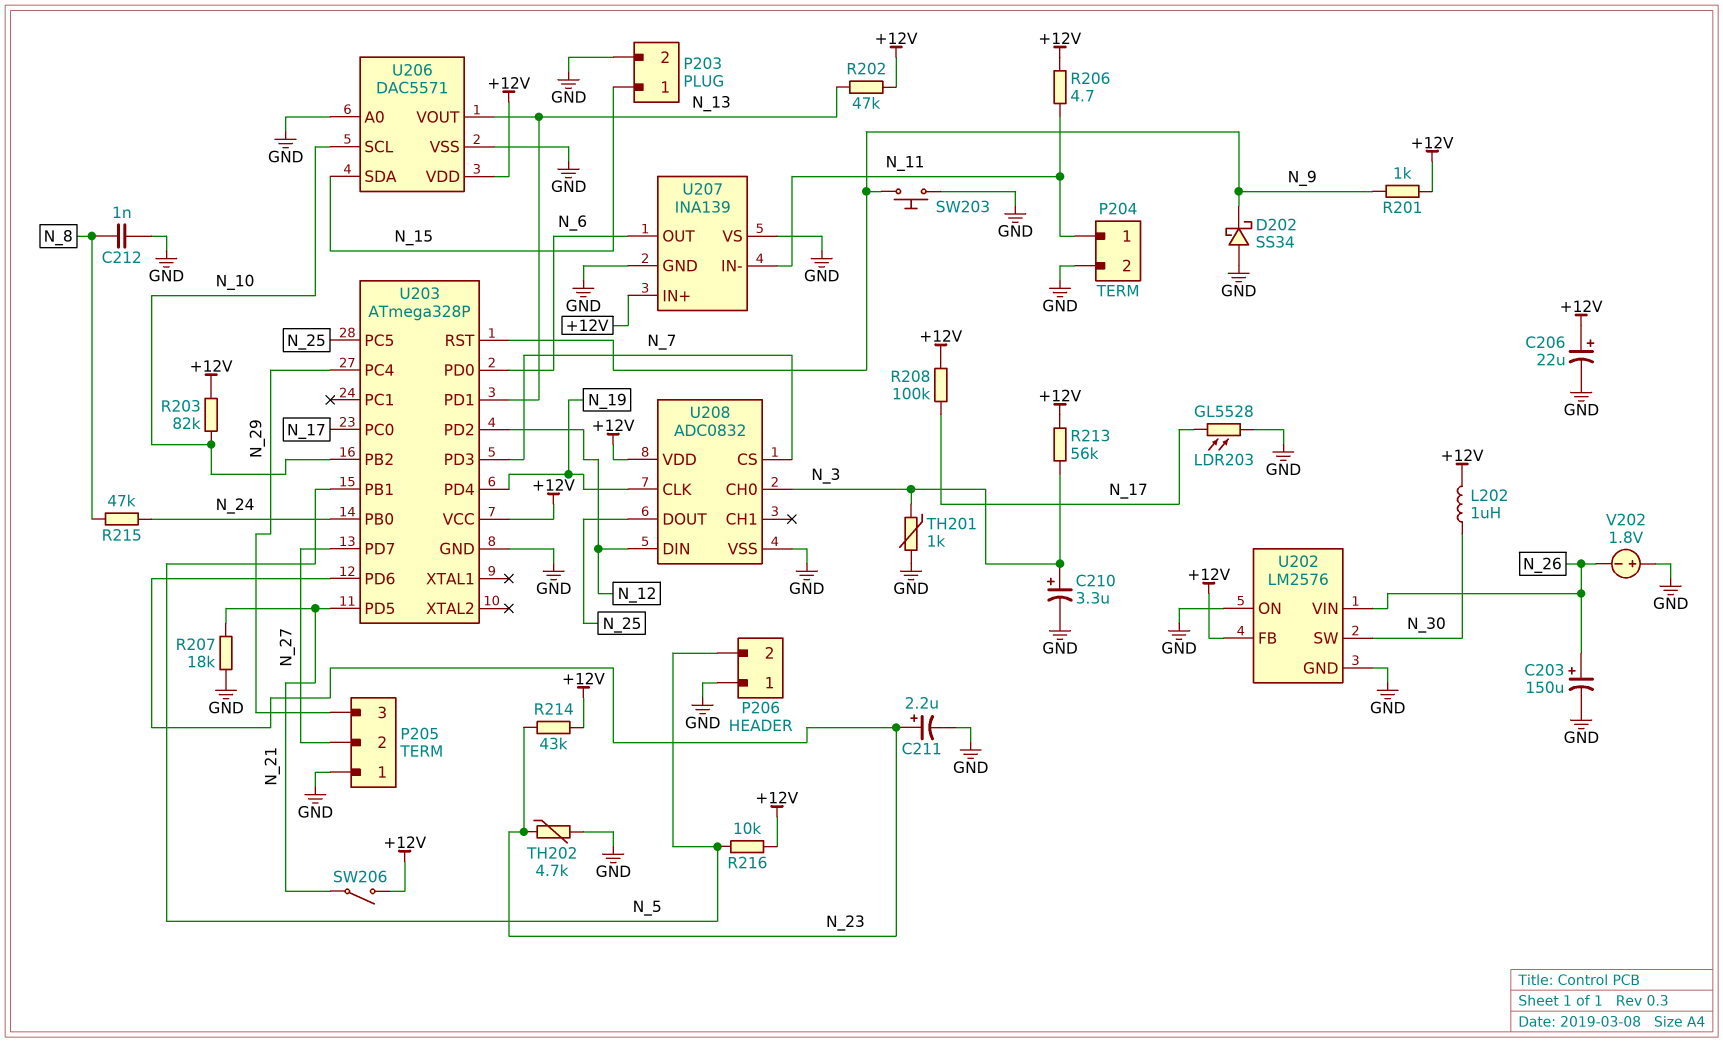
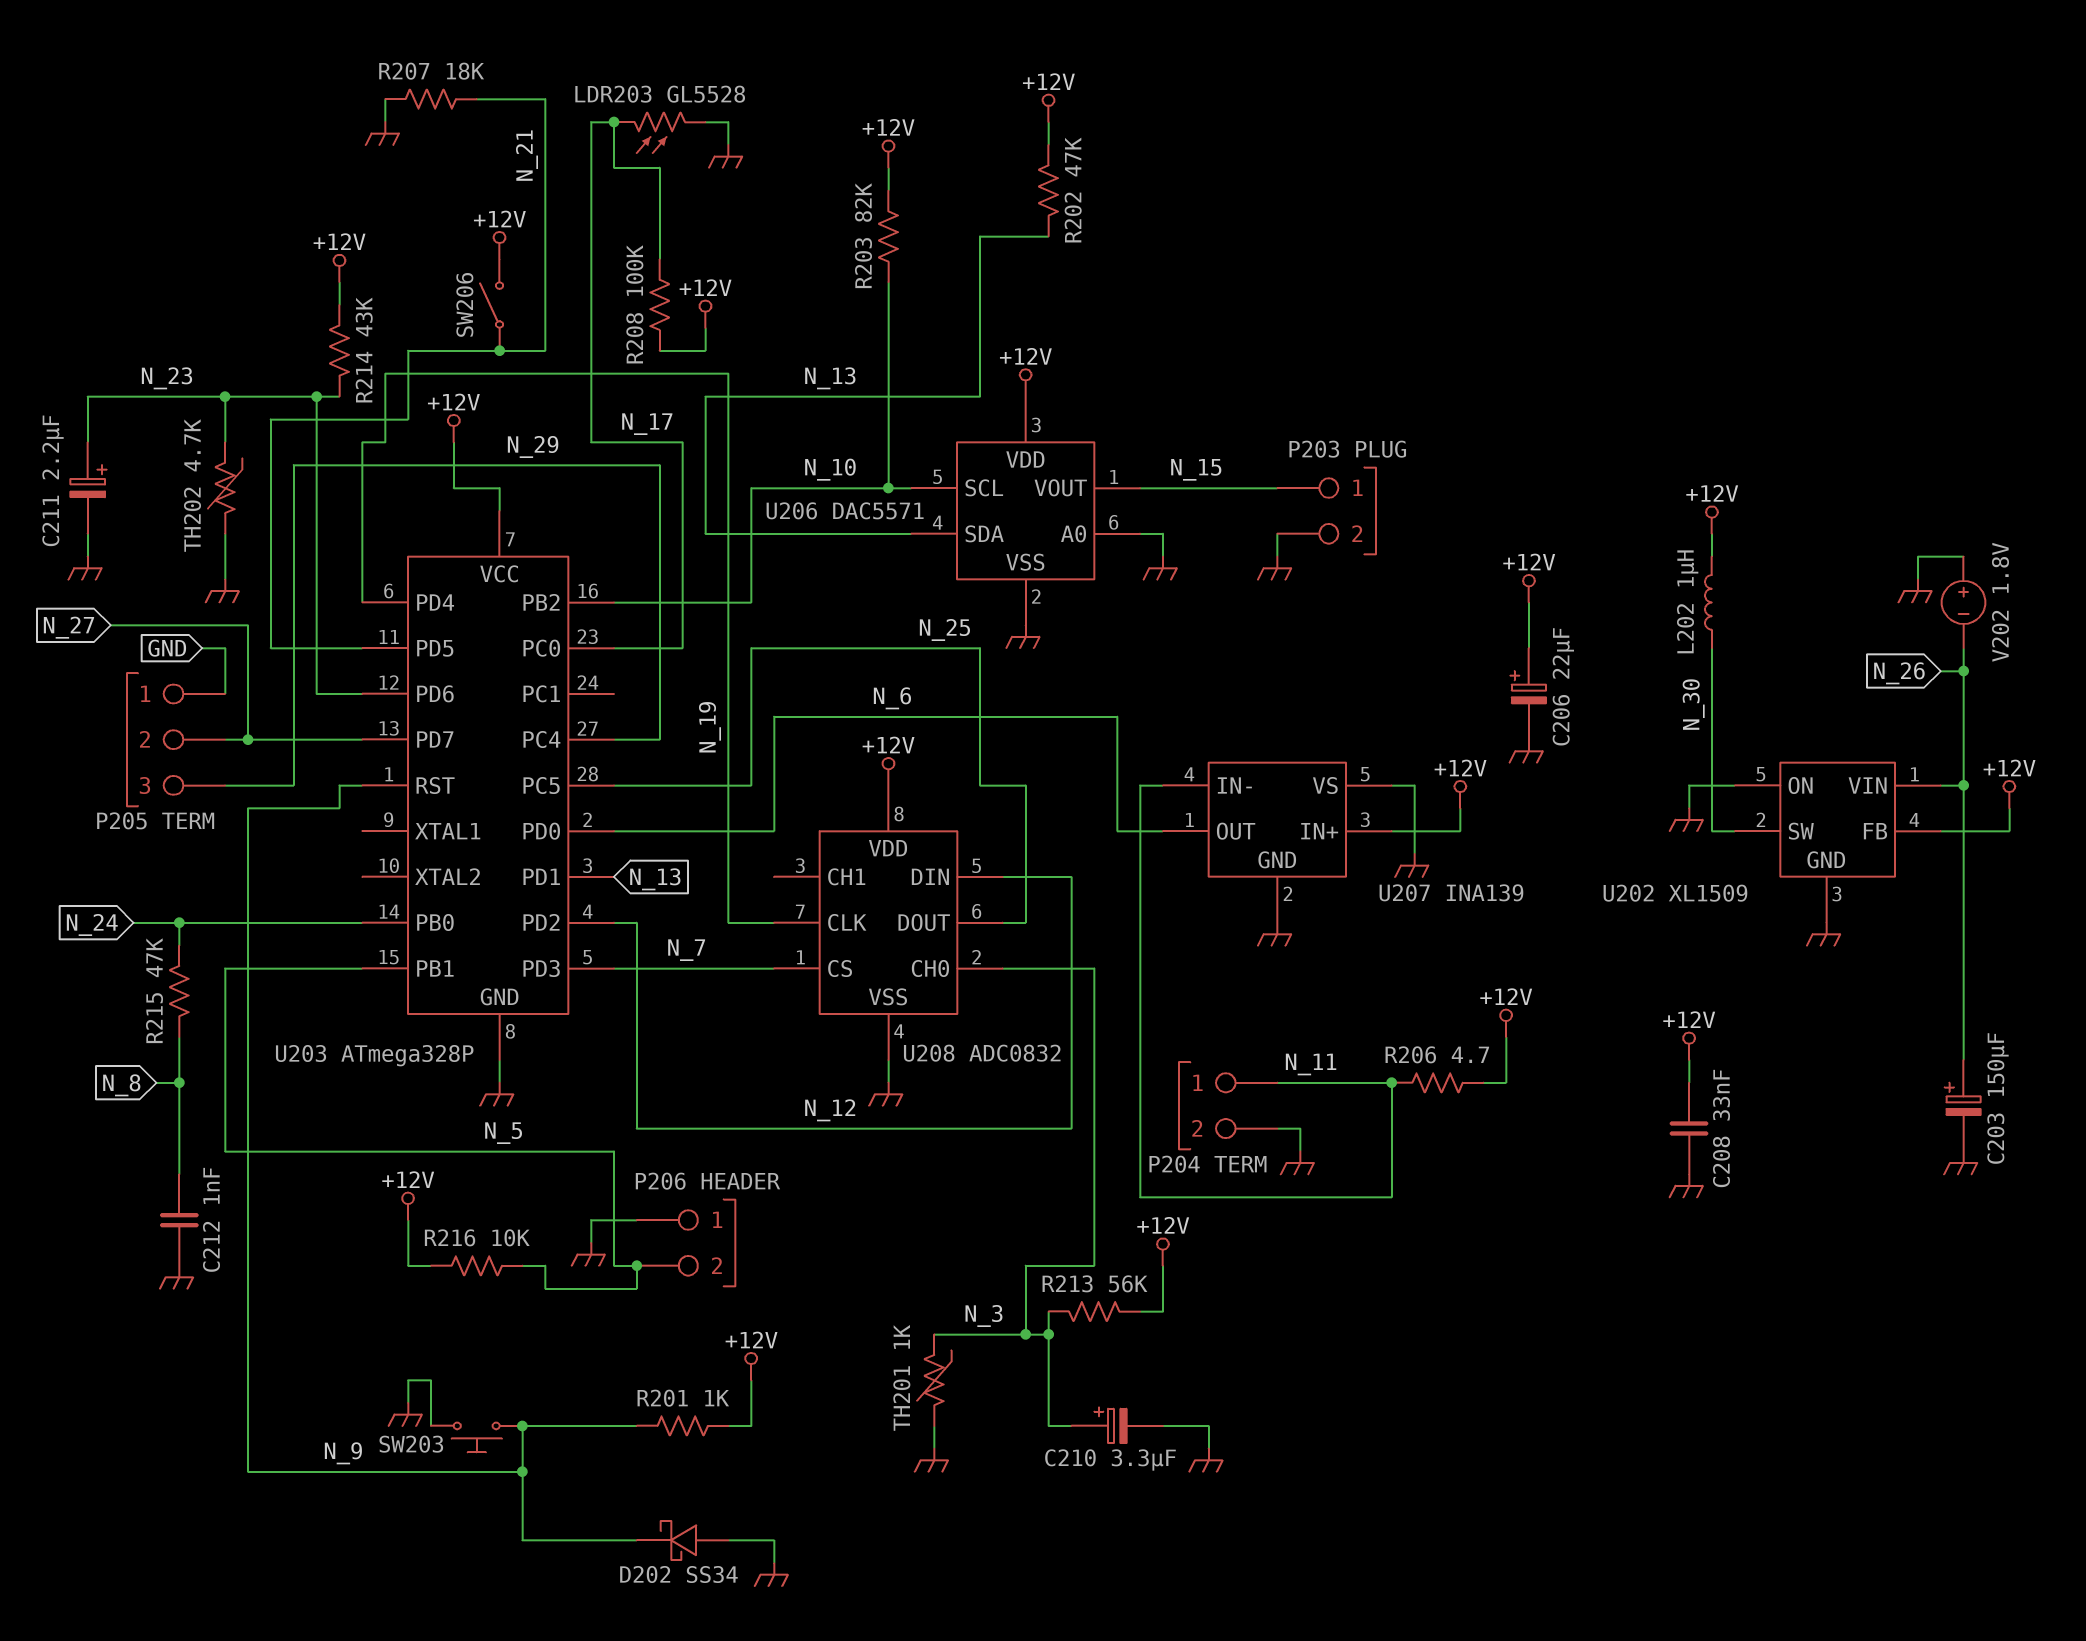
C208: none -> 33nF (+12V, GND)
U202: LM2576 -> XL1509
U206 pin SDA: N_15 -> N_13
U206 pin VOUT: N_13 -> N_15

